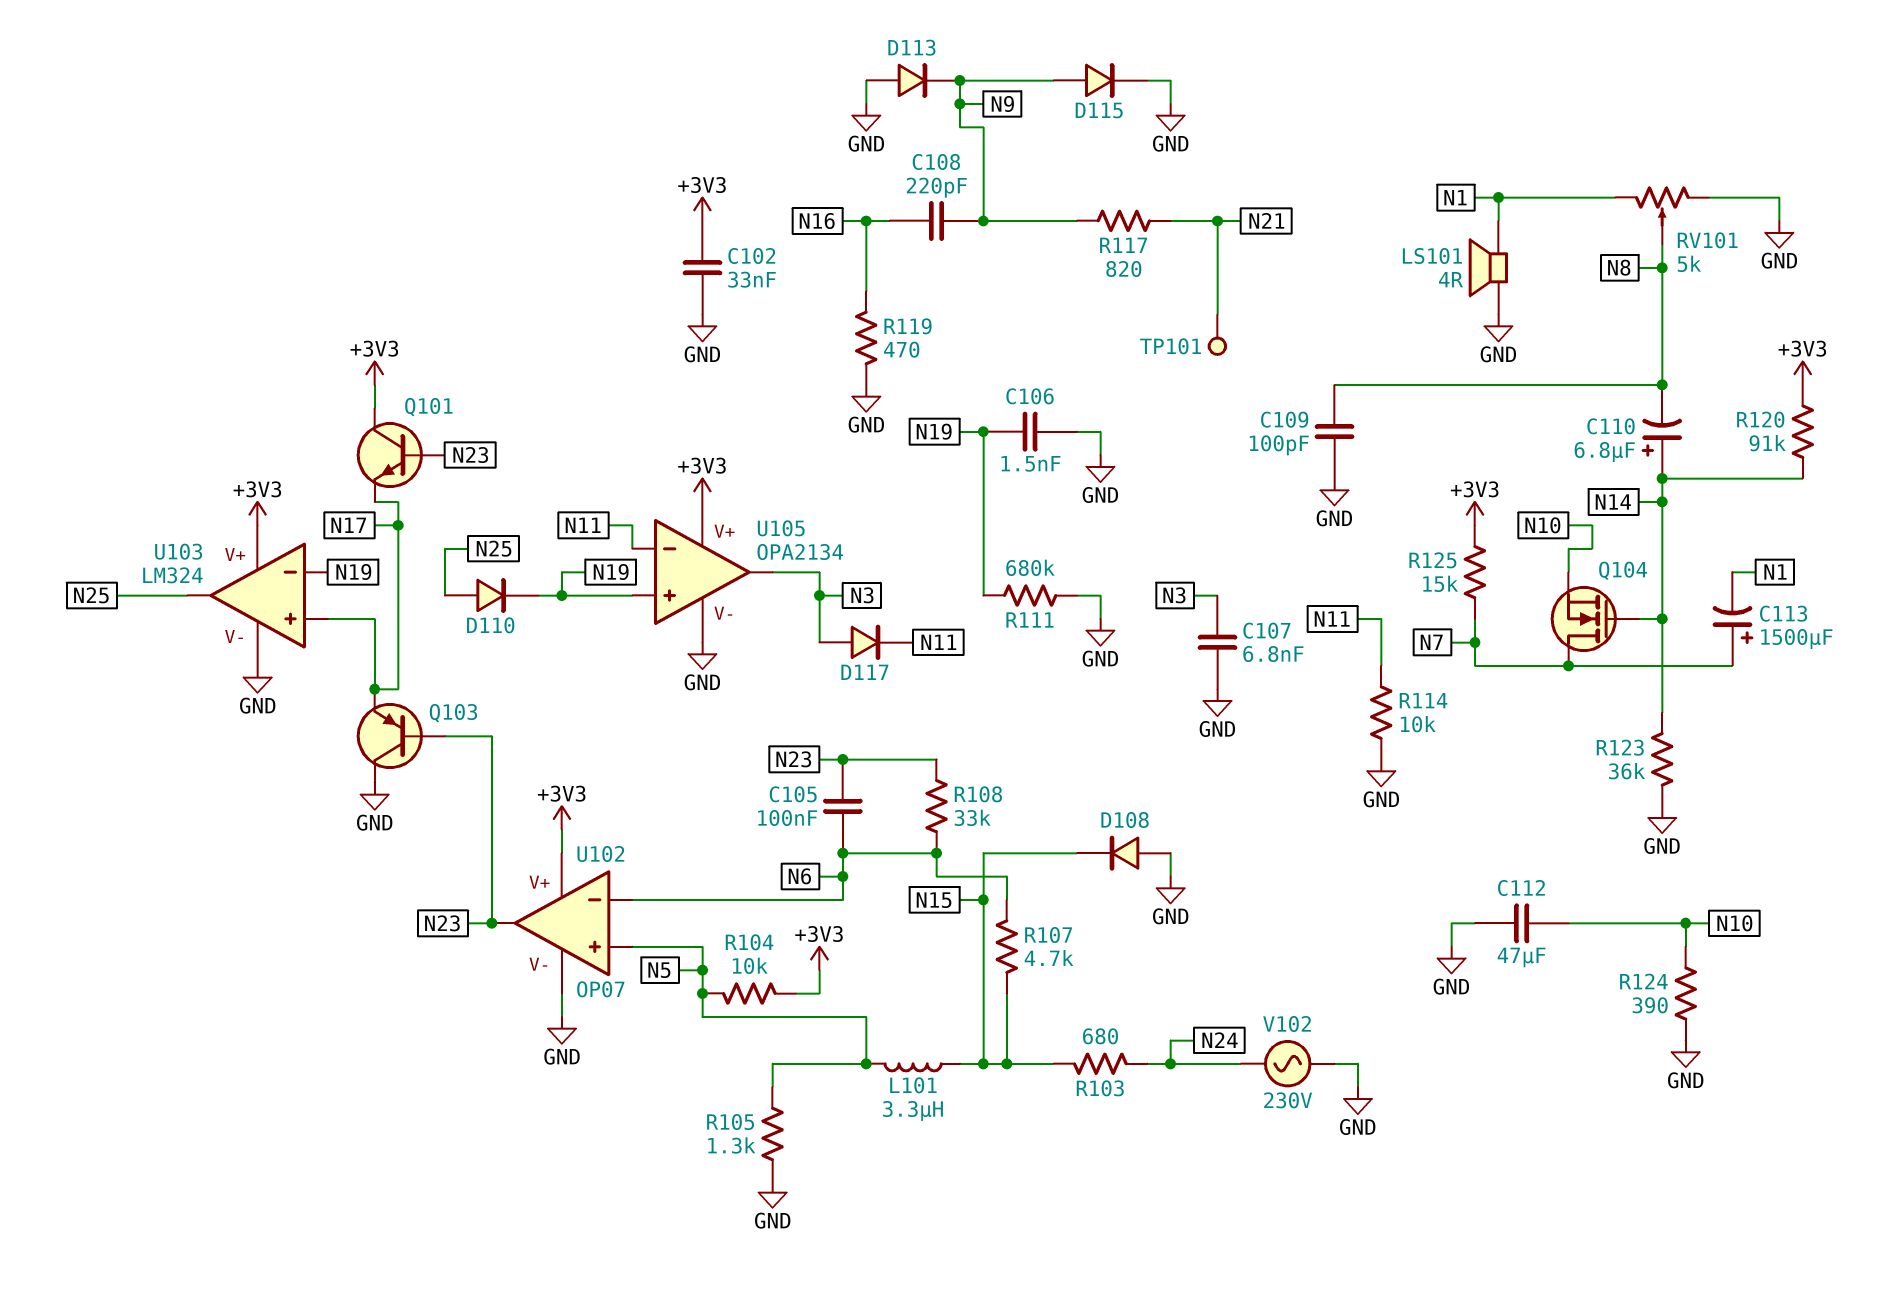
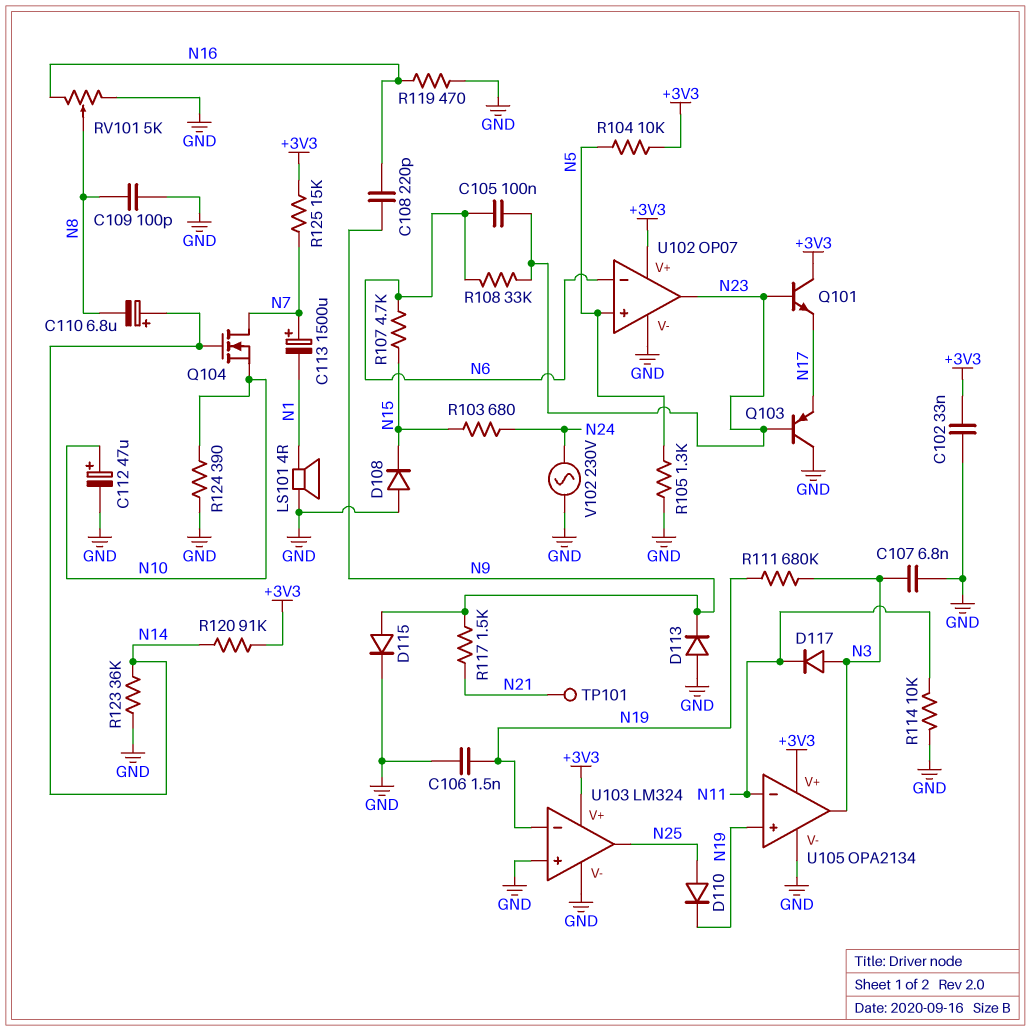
C112: 47uF (GND, N10) -> 47uF (plus N10, minus GND)
L101: 3.3uH (N5, N15) -> none
R111: 680k (GND, N19) -> 680k (N3, N19)
R117: 820 (N9, N21) -> 1.5k (N9, N21)
RV101: 5k (GND, N1, wiper N8) -> 5k (GND, N16, wiper N8)
U103 pin in+: N17 -> GND

